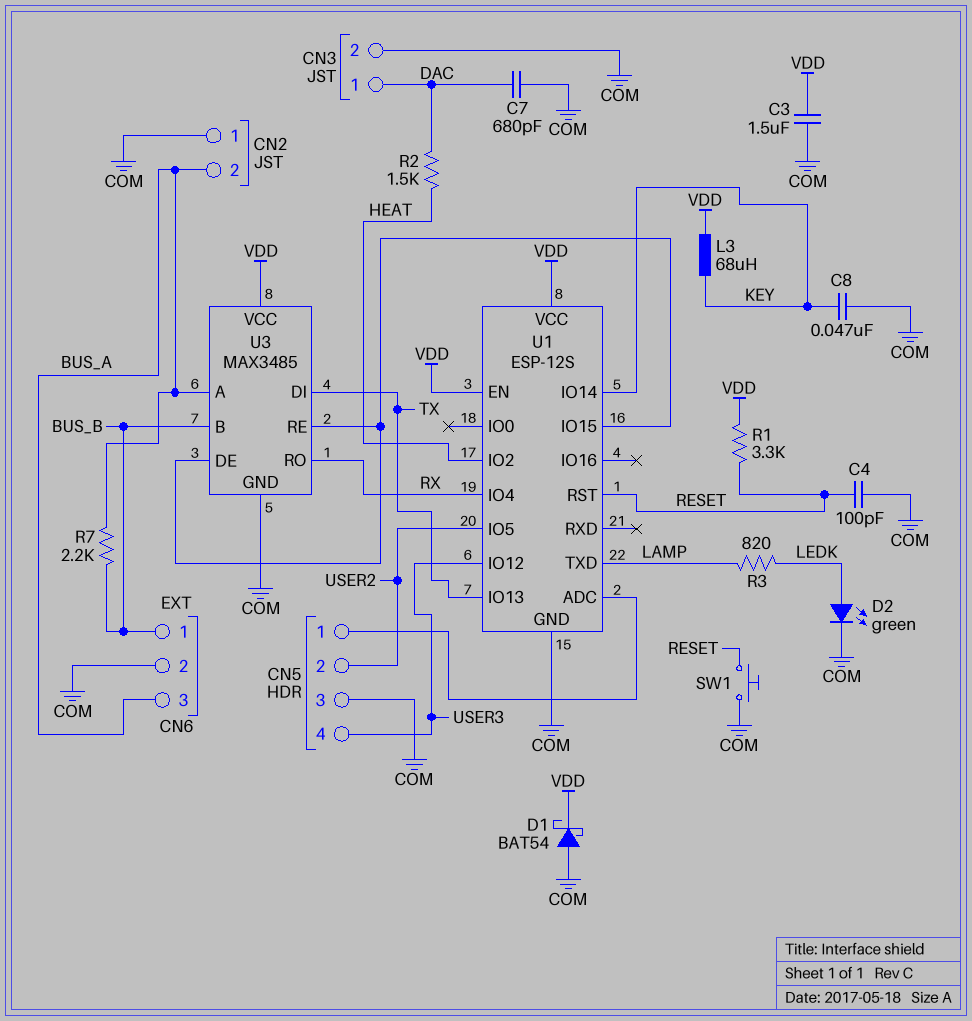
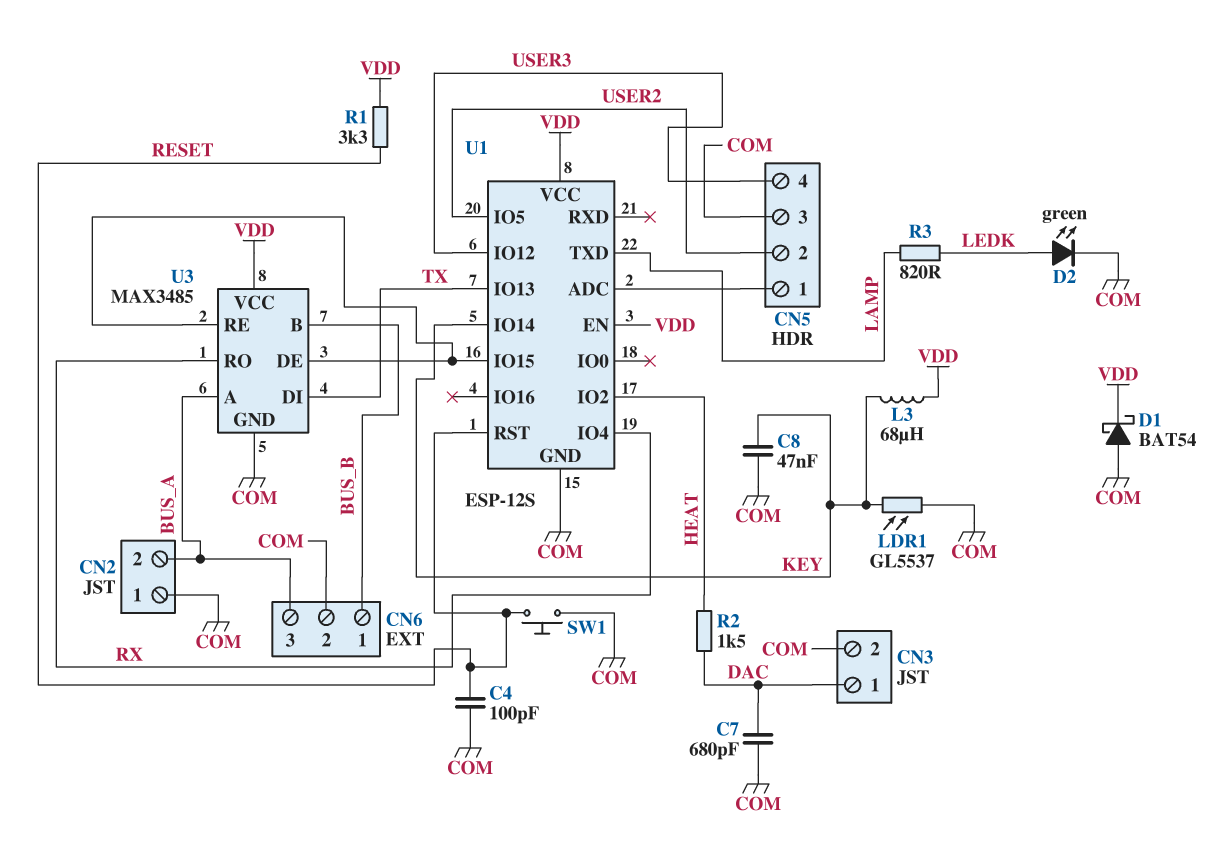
C3: 1.5uF (COM, VDD) -> none
LDR1: none -> GL5537 (COM, KEY)
R7: 2.2k (BUS_A, BUS_B) -> none

